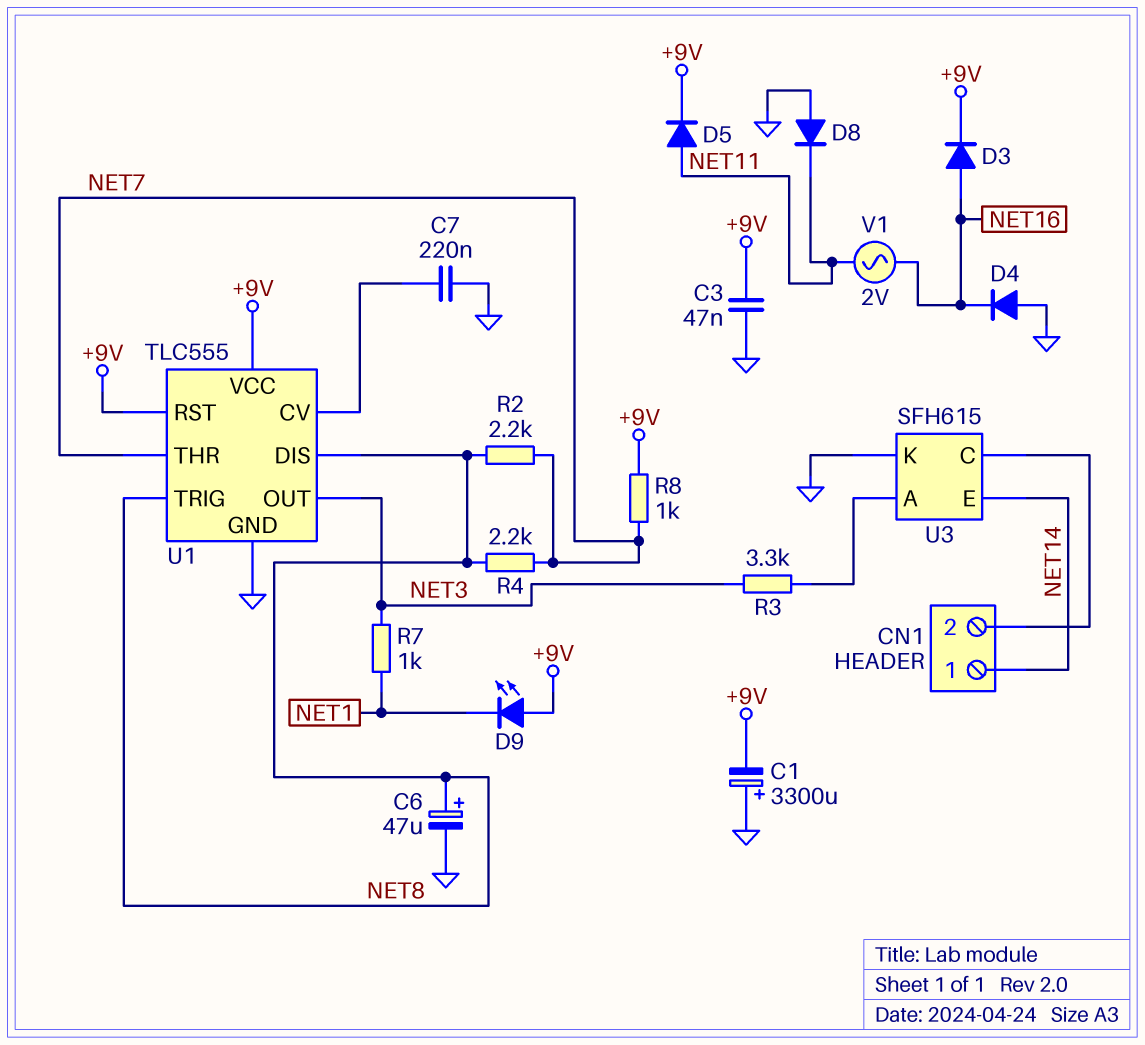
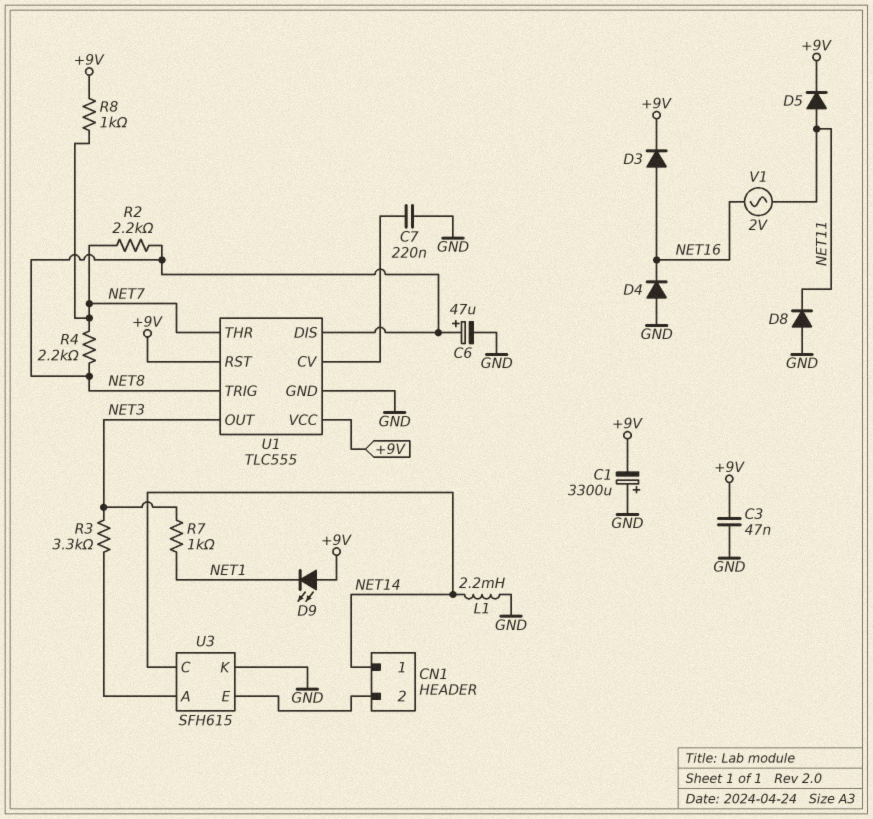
L1: none -> 2.2mH (GND, NET14)
U3 pin C: CN1/2 -> NET14
U3 pin E: NET14 -> CN1/2

